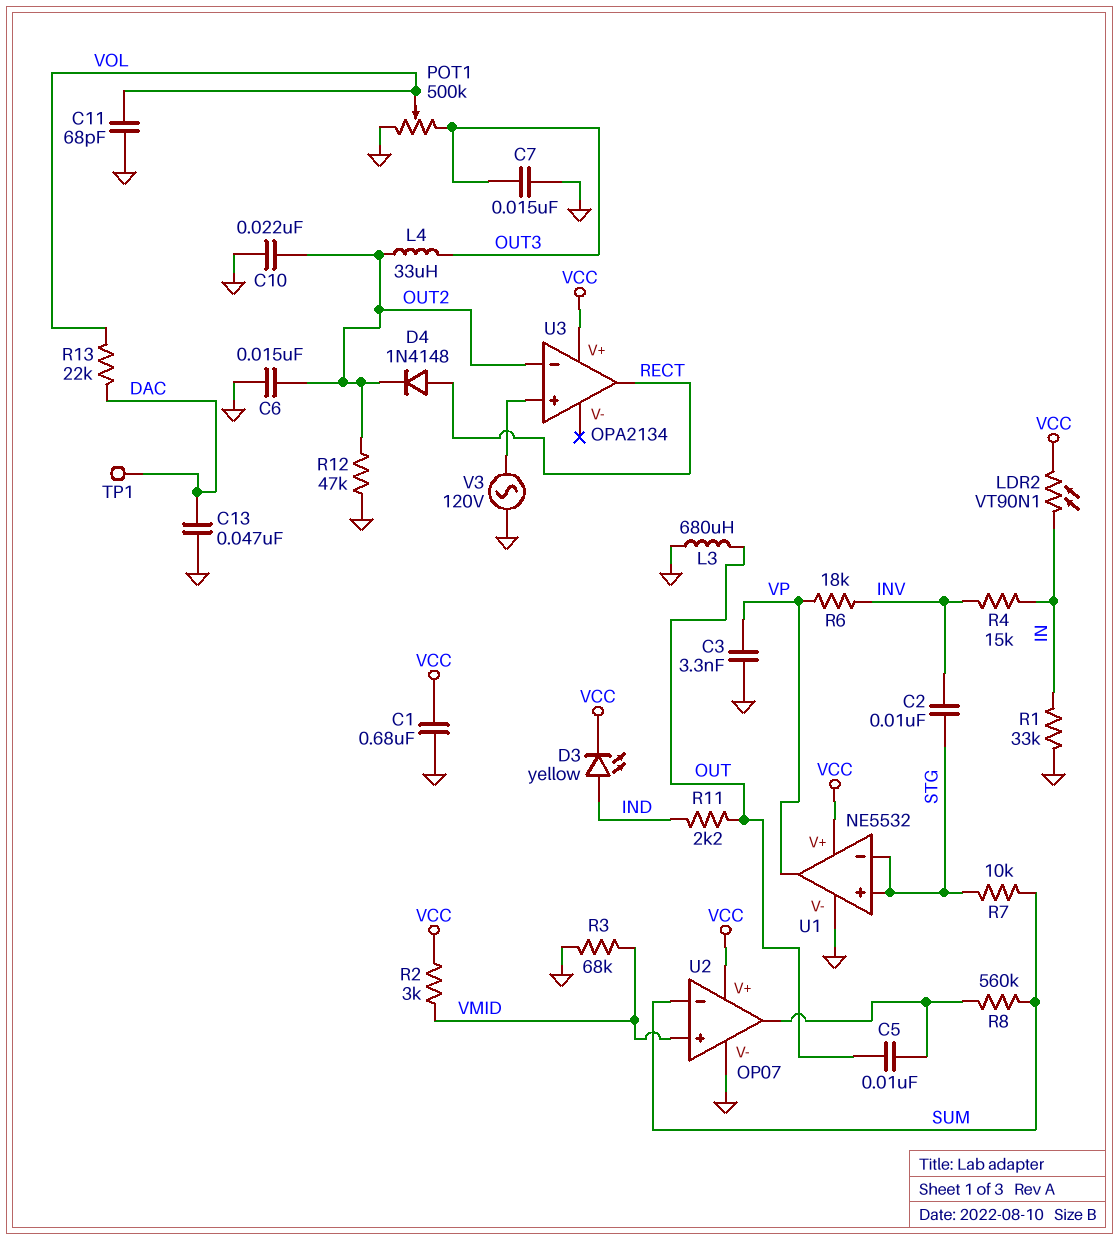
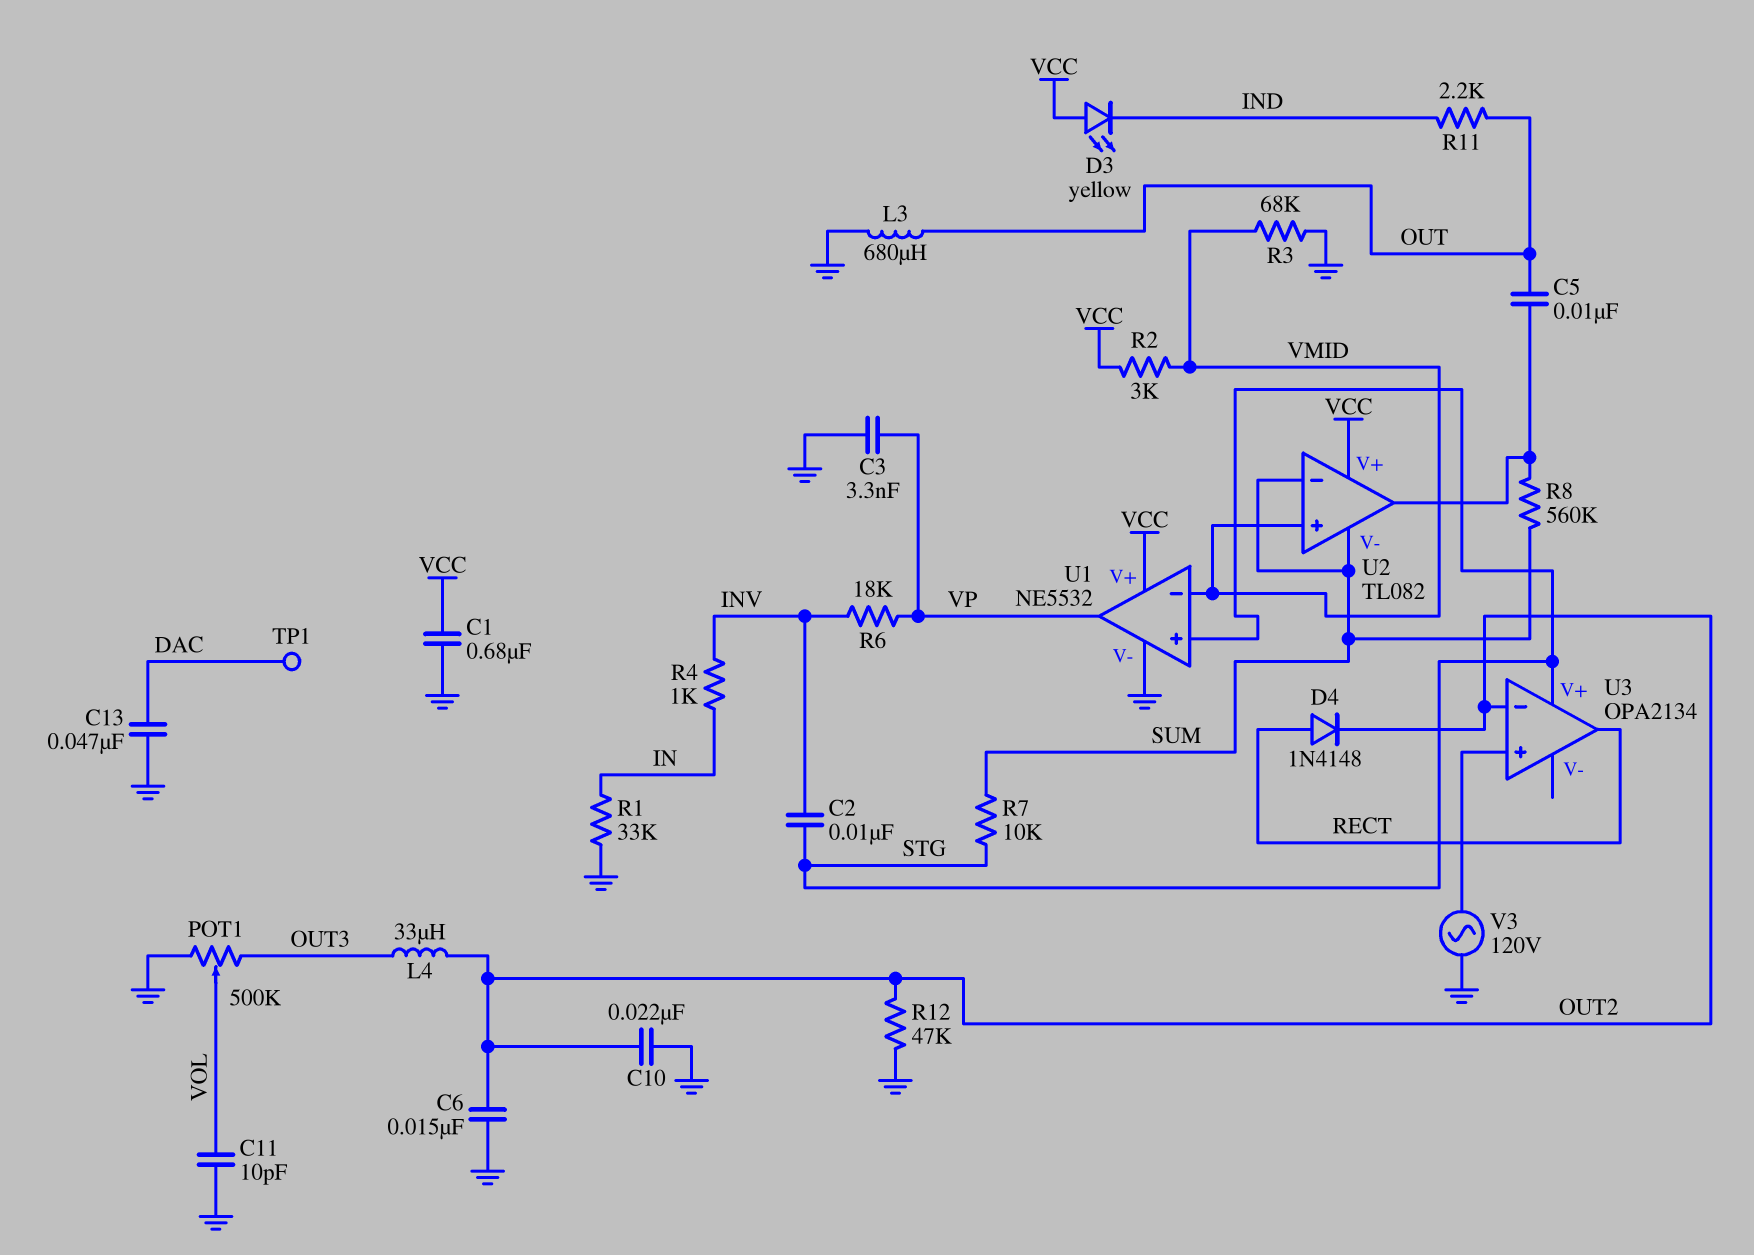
C7: 15nF (GND, OUT3) -> none
C11: 68pF (GND, VOL) -> 10pF (GND, VOL)
D3: LED yellow (A IND, K VCC) -> LED yellow (A VCC, K IND)
LDR2: VT90N1 (IN, VCC) -> none
R4: 15k (IN, INV) -> 1k (IN, INV)
R13: 22k (DAC, VOL) -> none
U1 pin in-: STG -> VMID
U2: OP07 -> TL082
U2 pin V-: GND -> SUM
U3 pin V+: VCC -> STG

